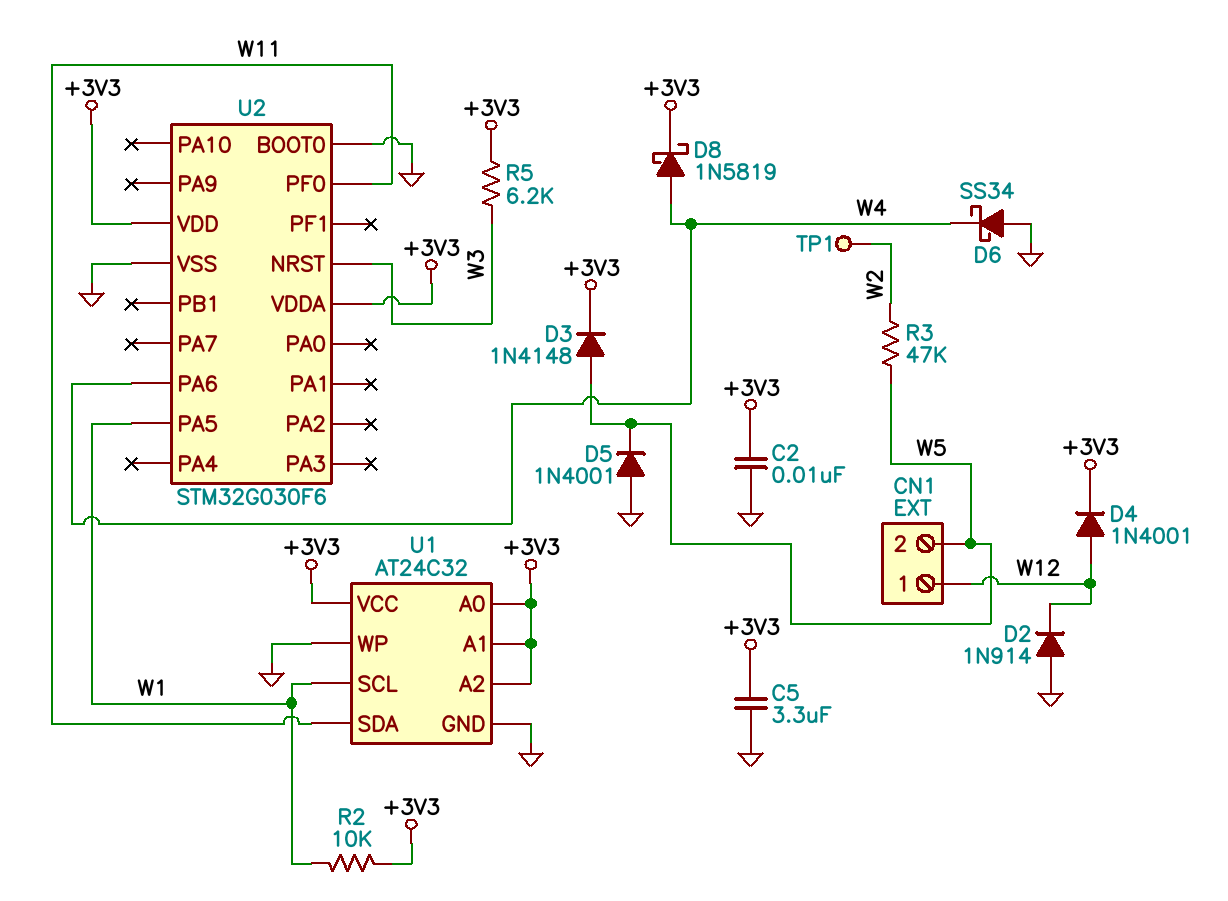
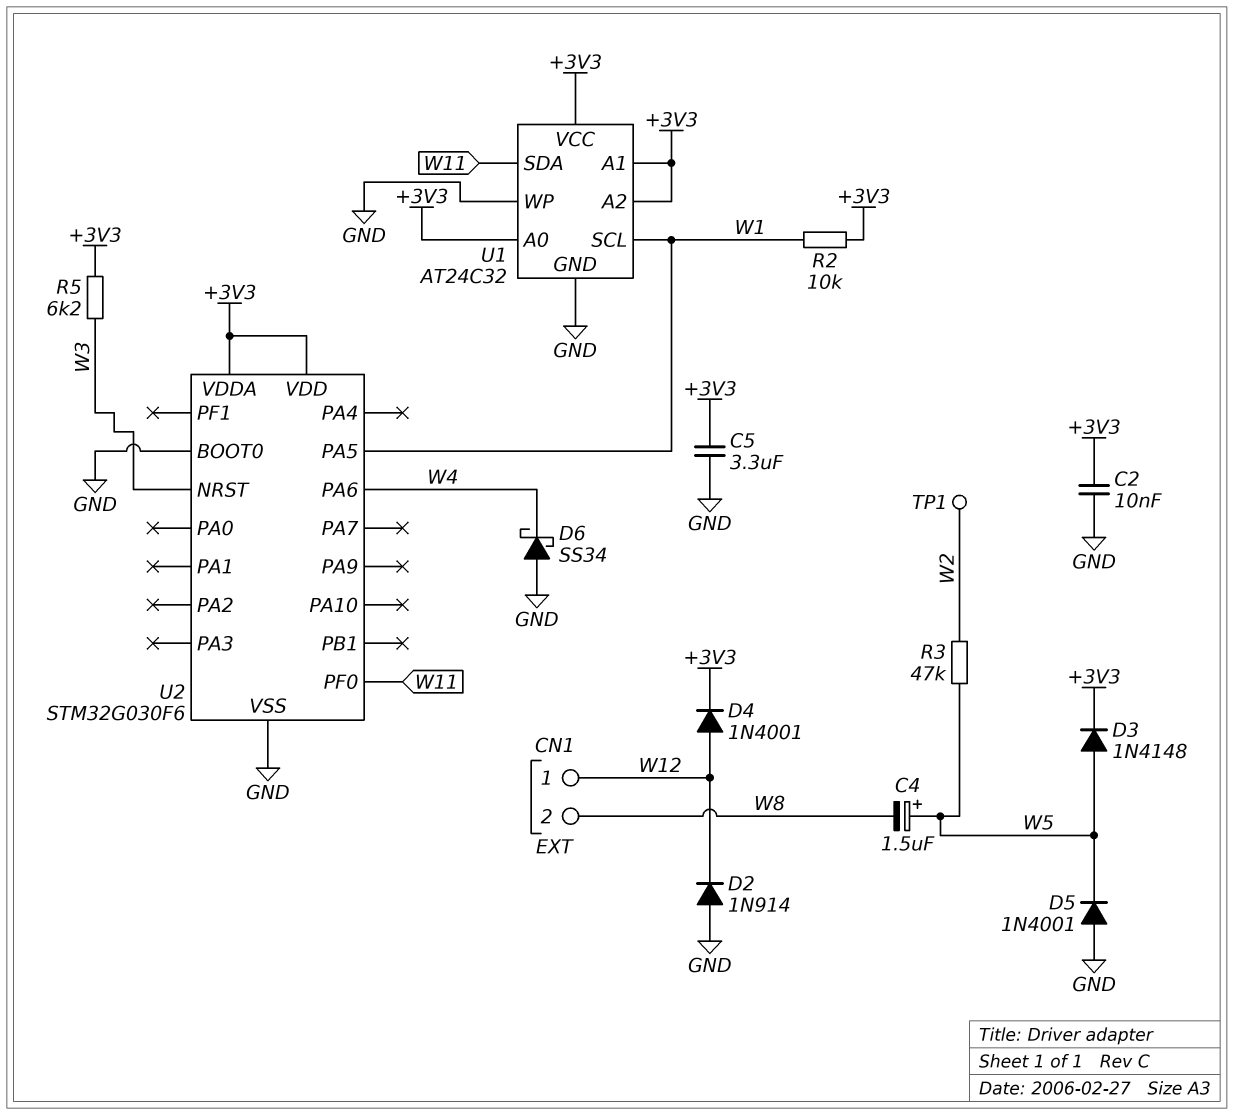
C4: none -> 1.5uF (plus W5, minus W8)
CN1 pin 2: W5 -> W8
D8: schottky 1N5819 (A W4, K +3V3) -> none

